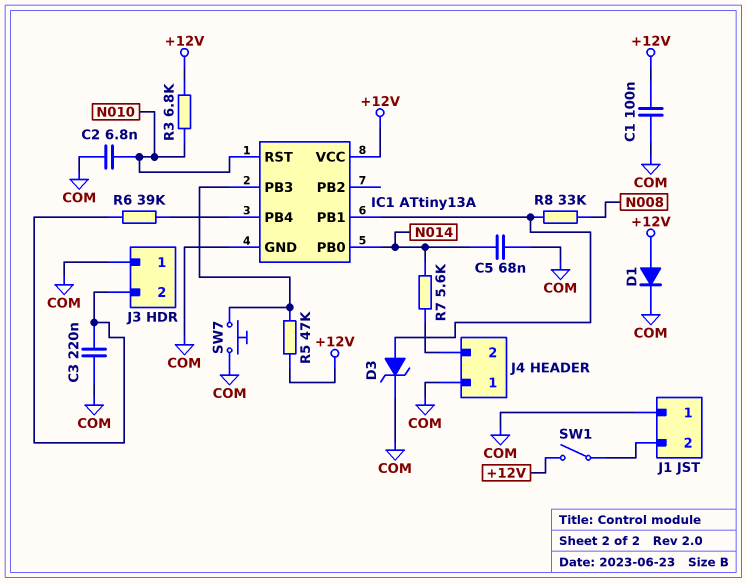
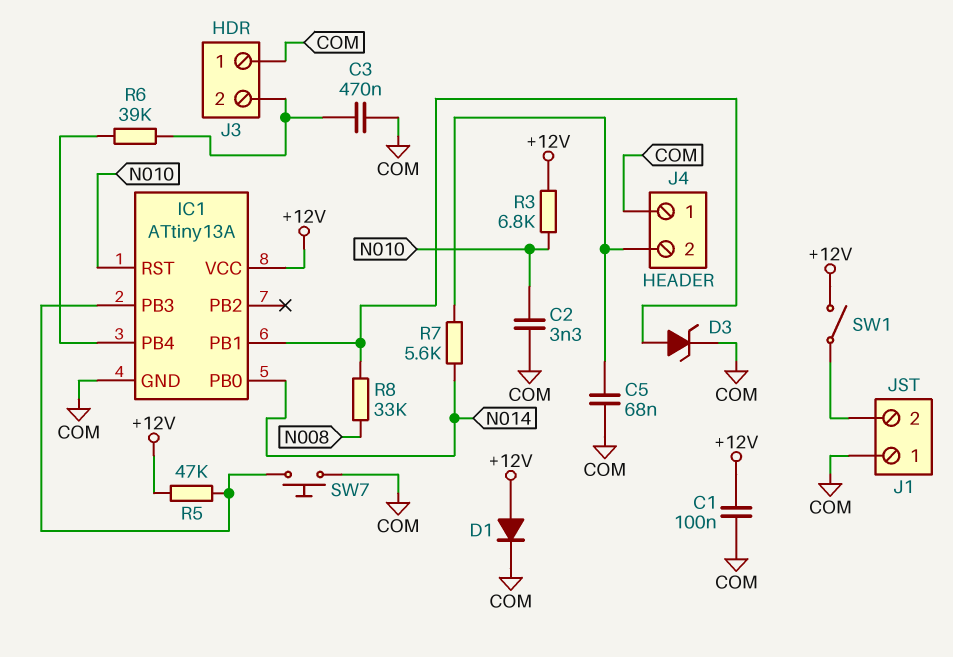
C2: 6.8nF (COM, N010) -> 3.3nF (COM, N010)
C3: 220nF (COM, J3/2) -> 470nF (COM, J3/2)
C5: 68nF (COM, N014) -> 68nF (COM, J4/2)

